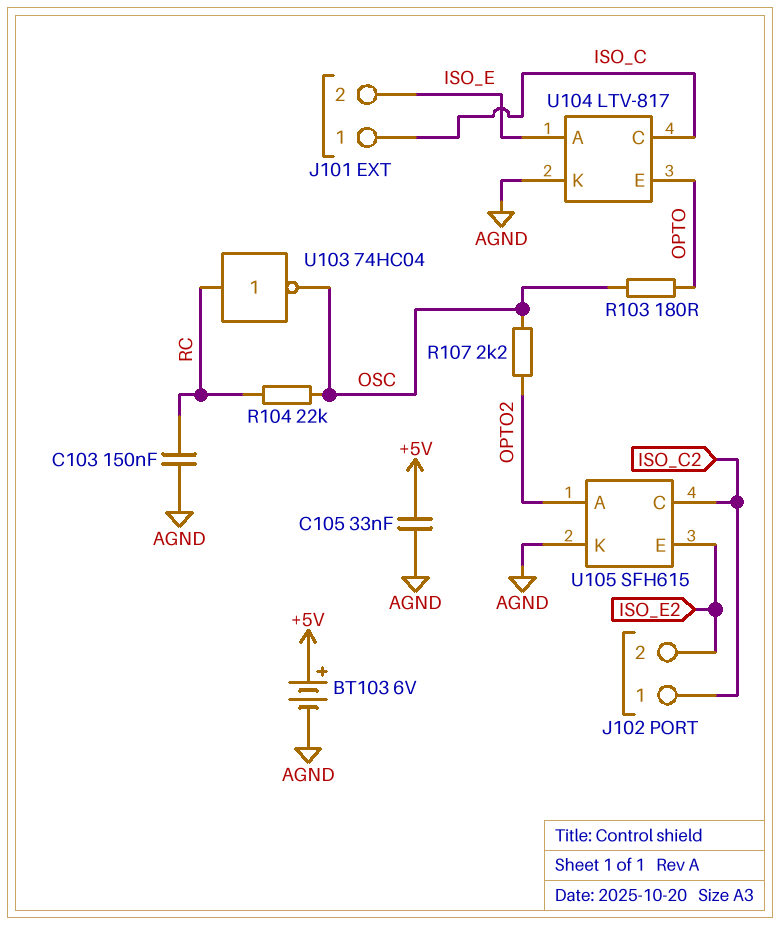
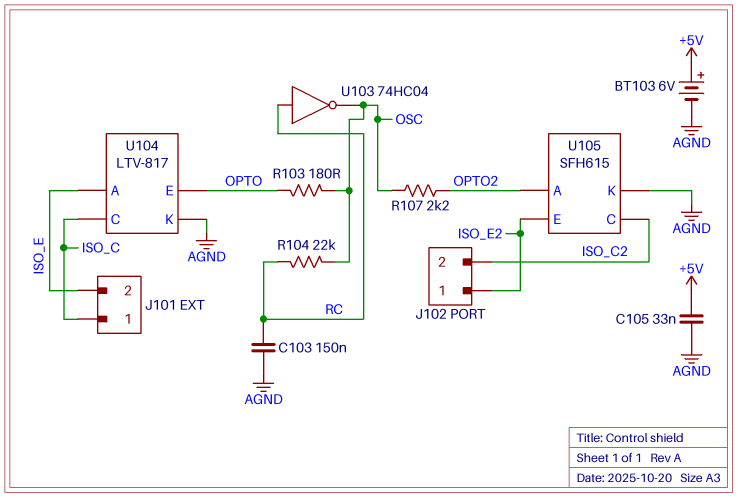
J102 pin 1: ISO_C2 -> ISO_E2
J102 pin 2: ISO_E2 -> ISO_C2

